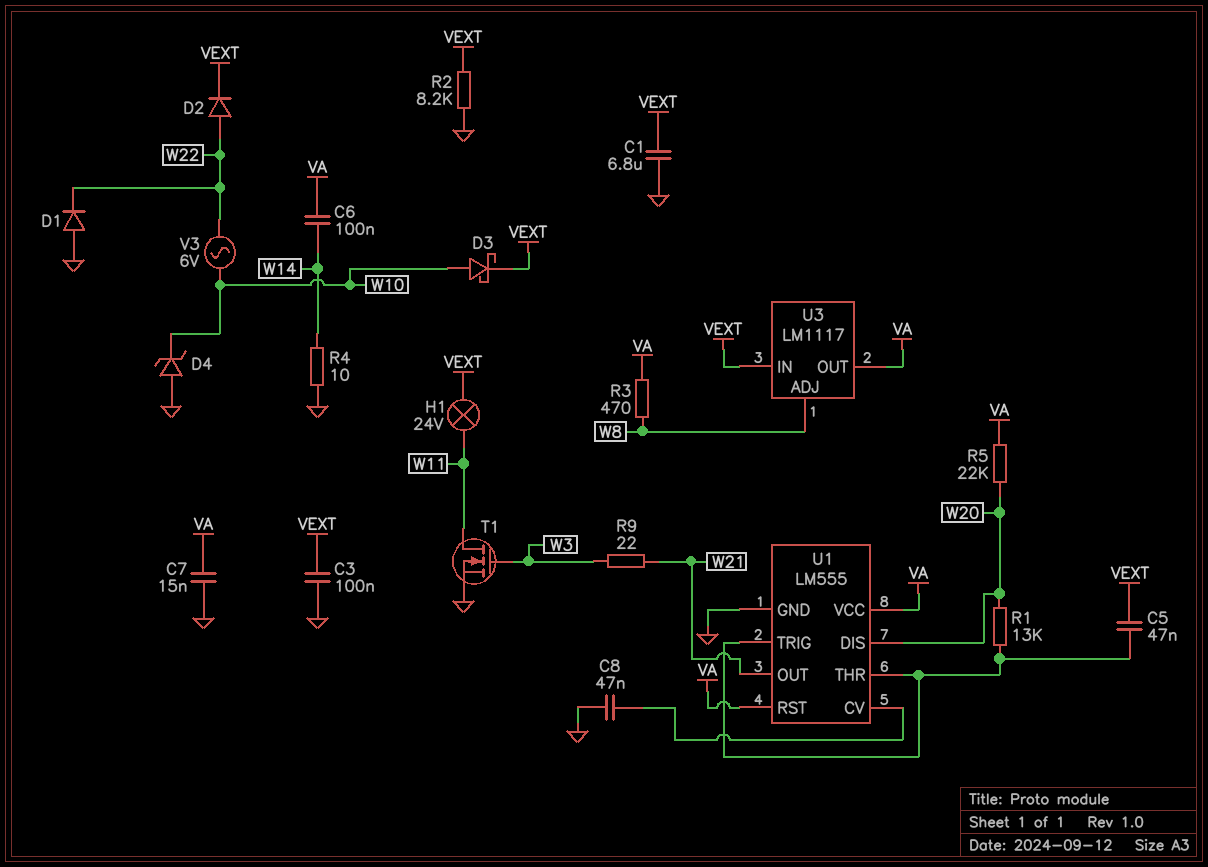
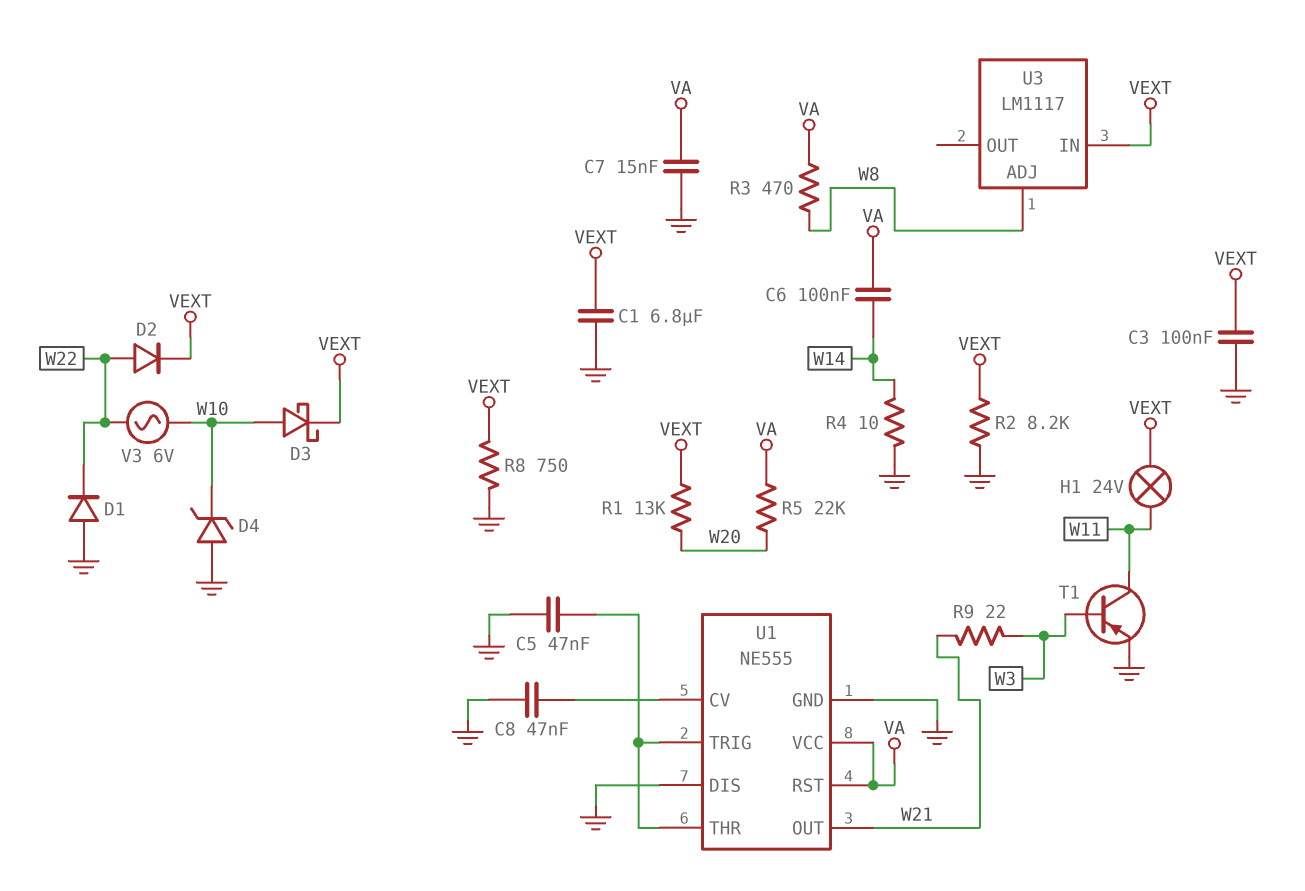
C5: 47nF (U1/THR, VEXT) -> 47nF (GND, U1/THR)
R1: 13k (U1/THR, W20) -> 13k (VEXT, W20)
R8: none -> 750 (GND, VEXT)
T1: NMOS (G W3, D W11, S GND) -> PNP (B W3, C W11, E GND)
U1: LM555 -> NE555
U1 pin DIS: W20 -> GND
U3 pin OUT: VA -> none

